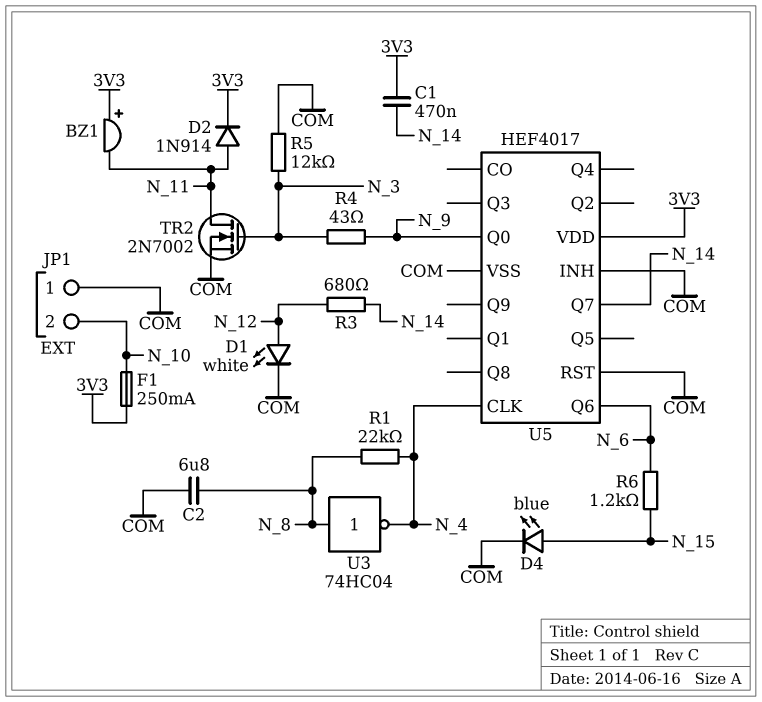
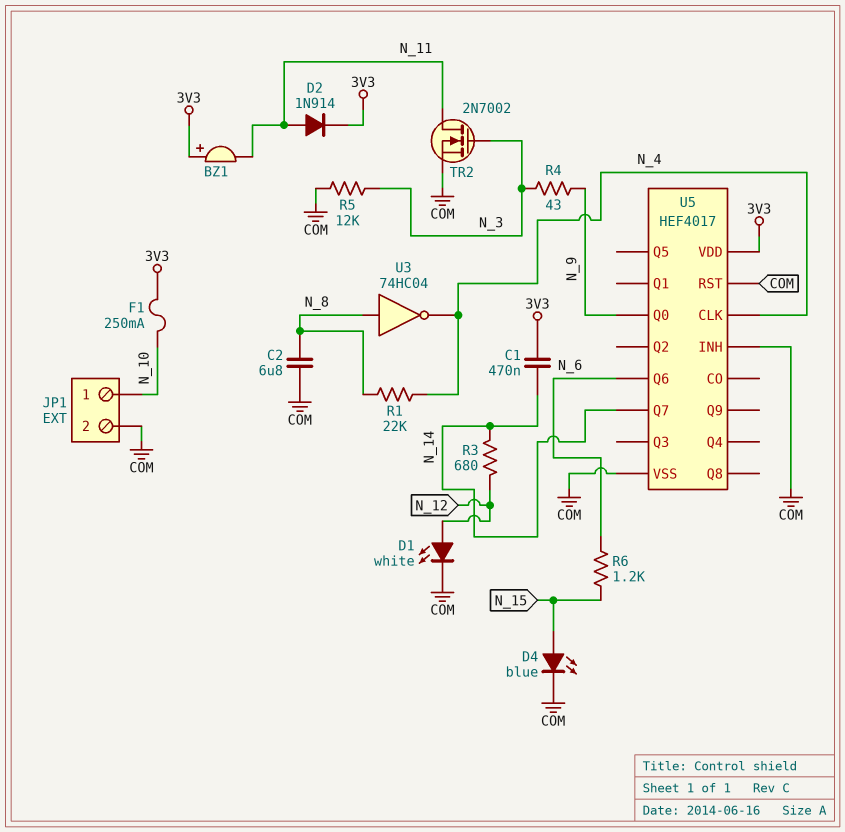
JP1 pin 1: COM -> N_10
JP1 pin 2: N_10 -> COM

